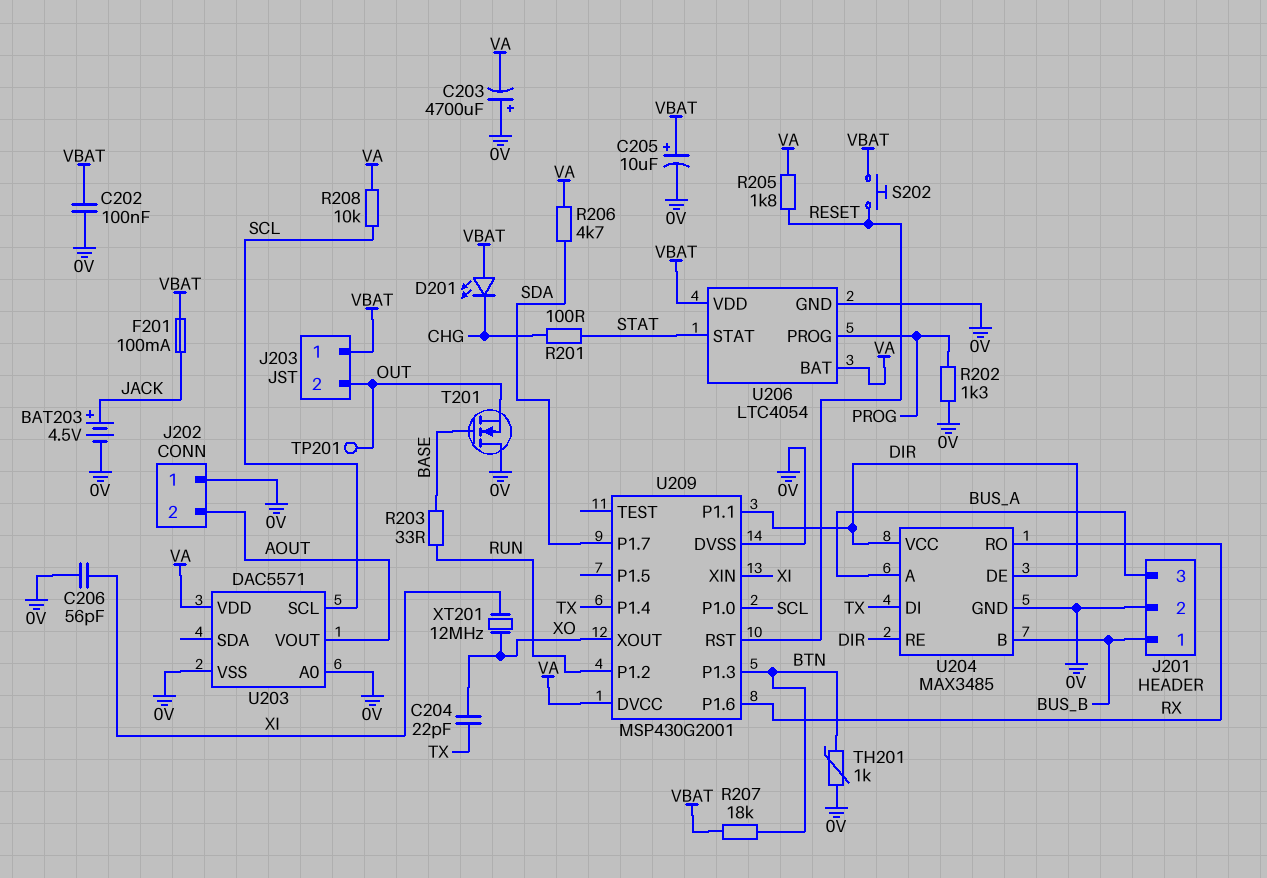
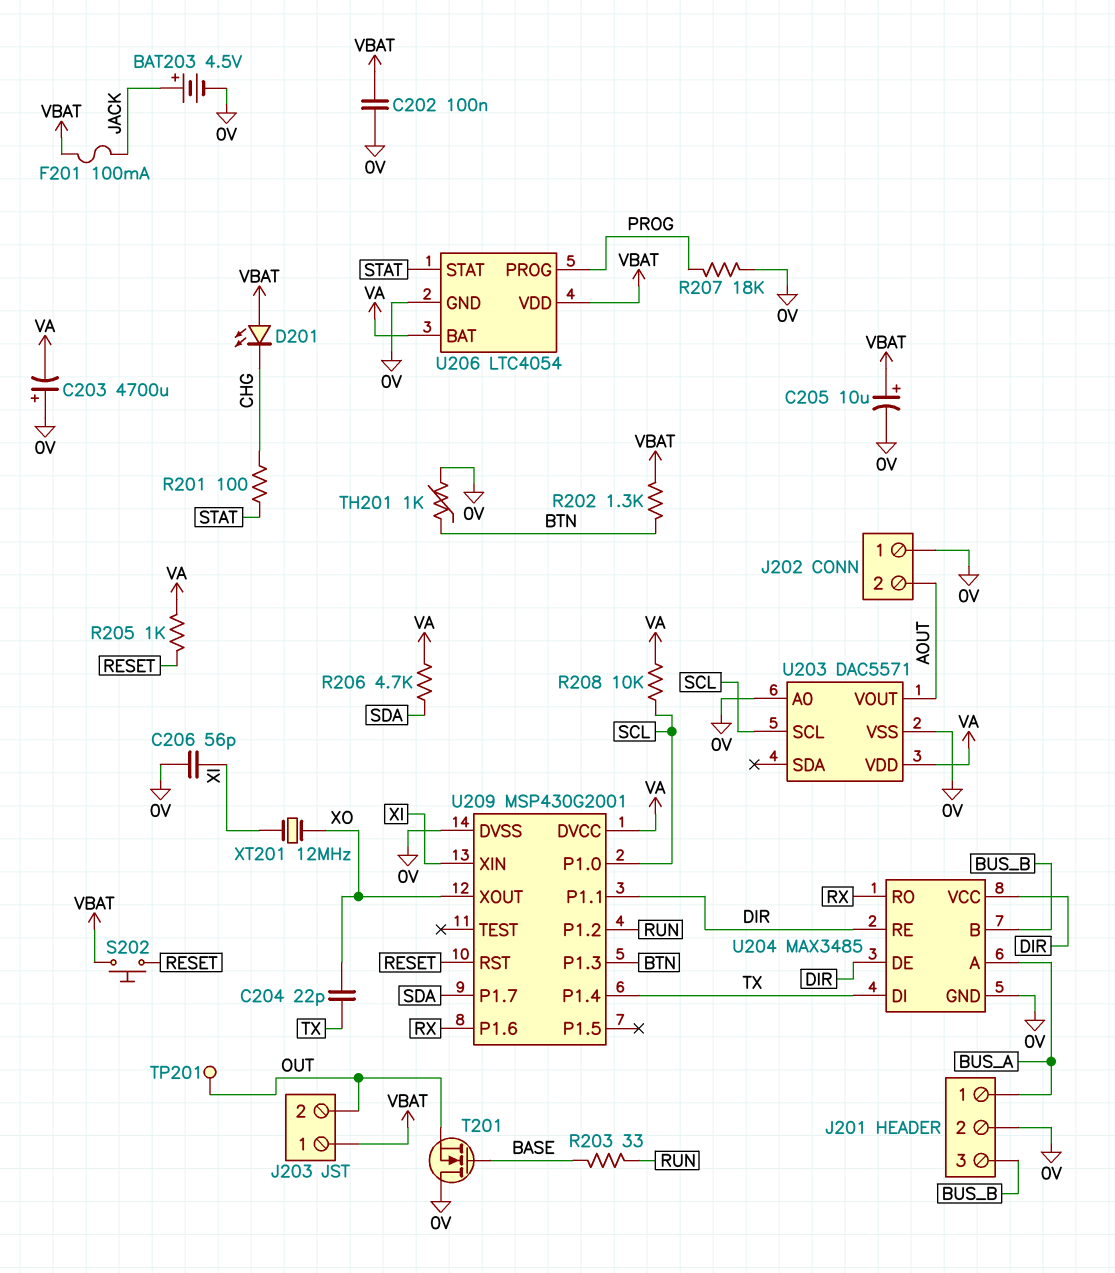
J201 pin 1: BUS_B -> BUS_A
J201 pin 3: BUS_A -> BUS_B
R202: 1.3k (0V, PROG) -> 1.3k (BTN, VBAT)
R205: 1.8k (RESET, VA) -> 1k (RESET, VA)
R207: 18k (BTN, VBAT) -> 18k (0V, PROG)

